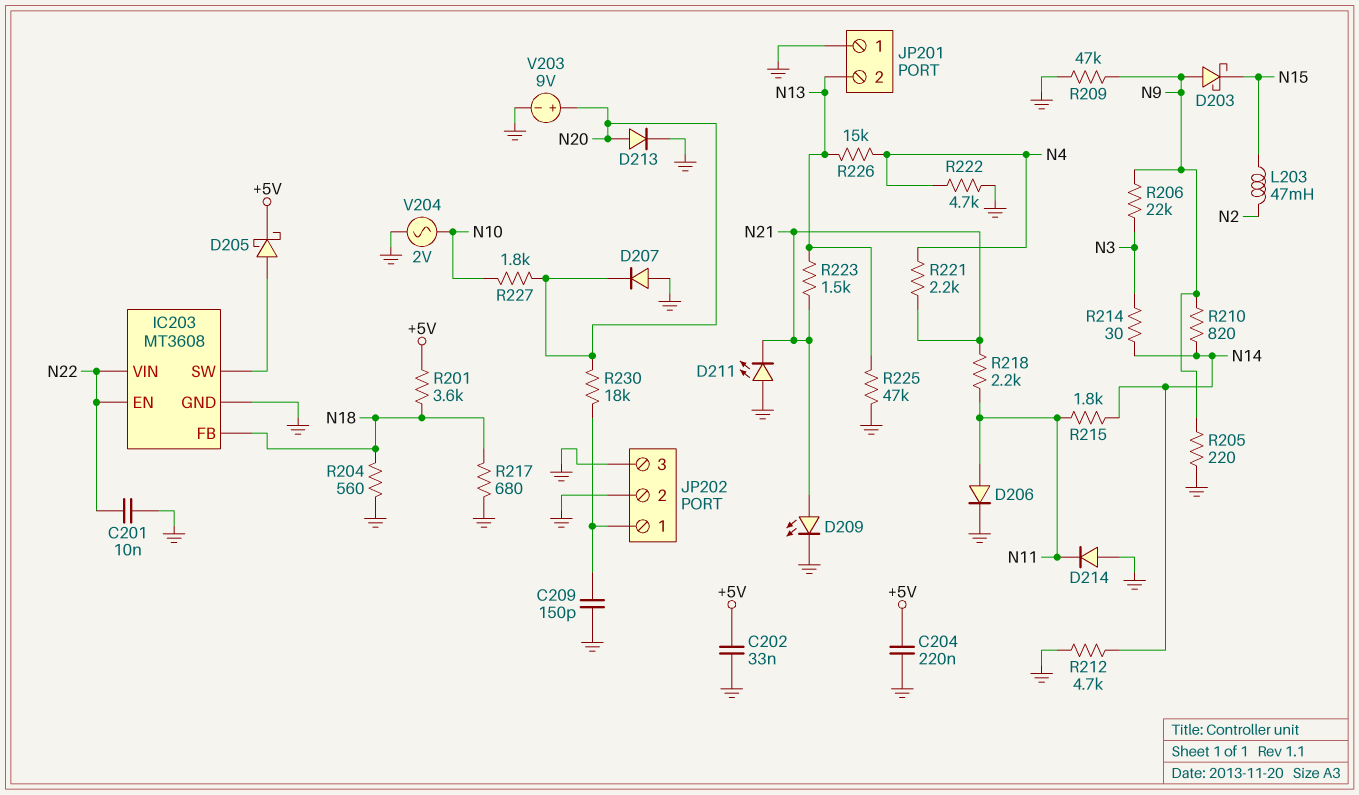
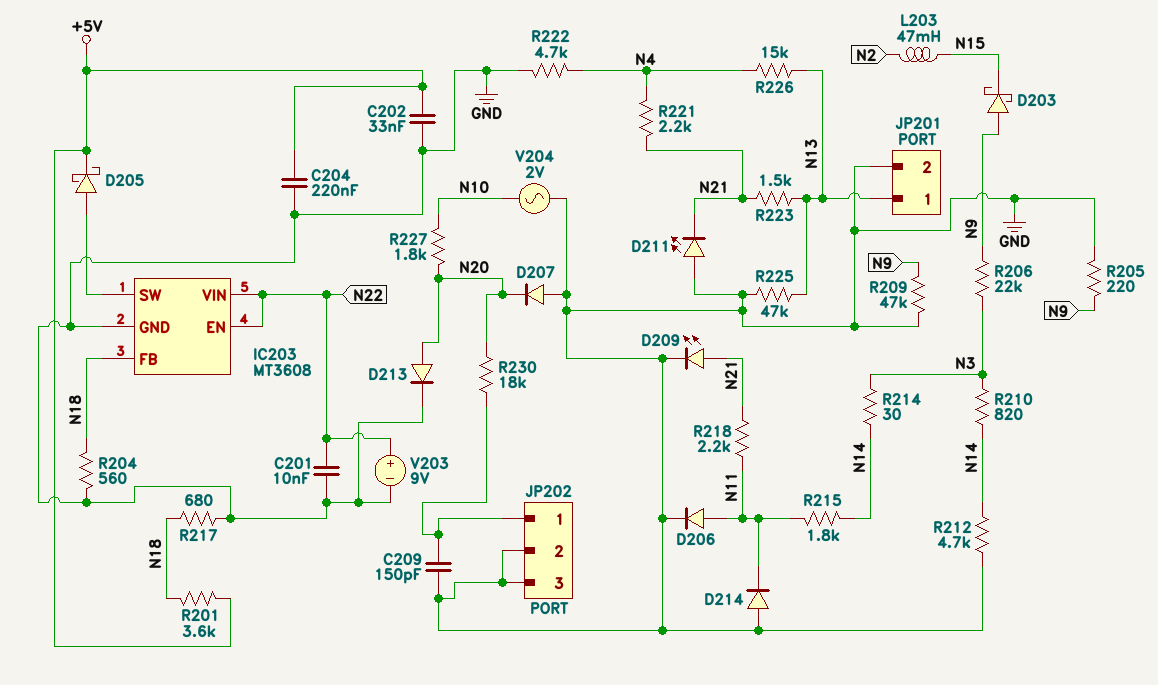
JP201 pin 1: GND -> N13
JP201 pin 2: N13 -> GND
R210: 820 (N9, N14) -> 820 (N3, N14)
V203: 9V (plus N20, minus GND) -> 9V (plus N22, minus GND)

